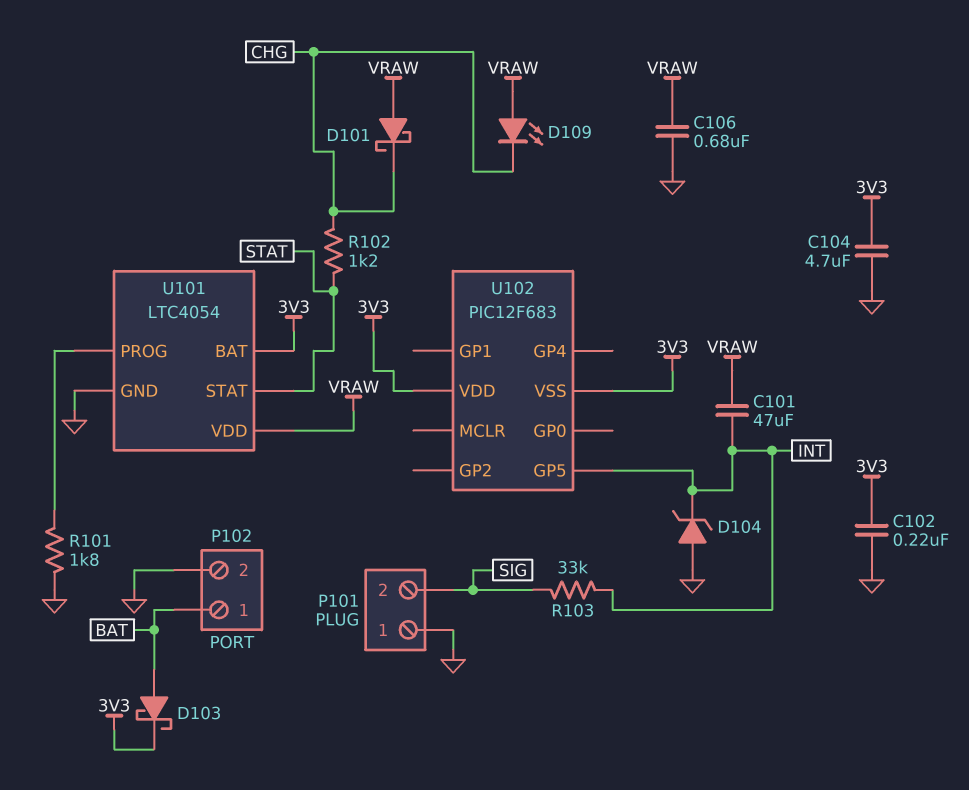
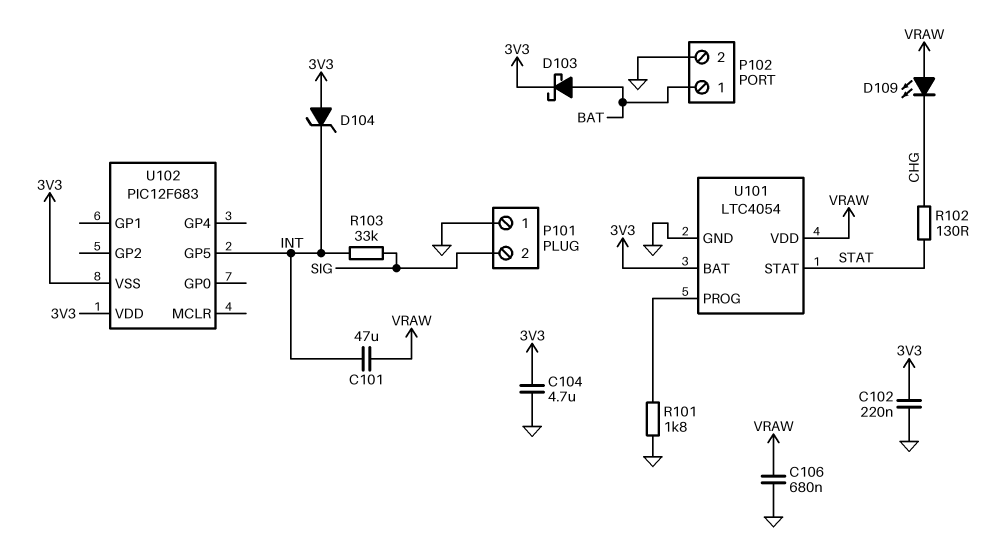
D101: schottky (A VRAW, K CHG) -> none
D104: zener (A GND, K INT) -> zener (A 3V3, K INT)
R102: 1.2k (CHG, STAT) -> 130 (CHG, STAT)

